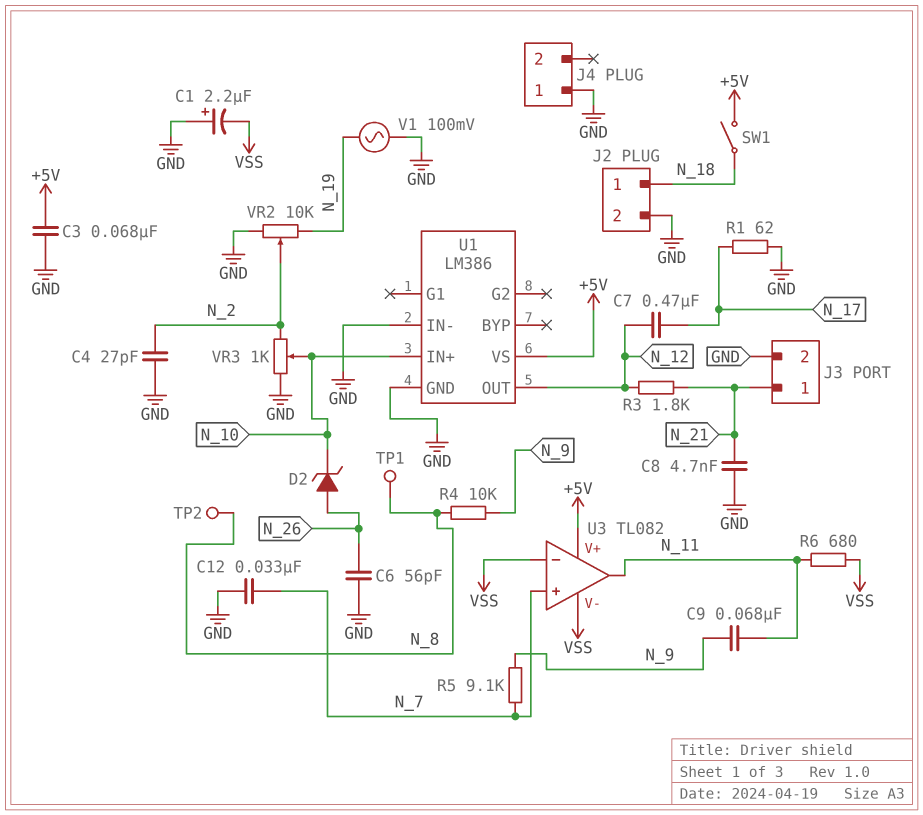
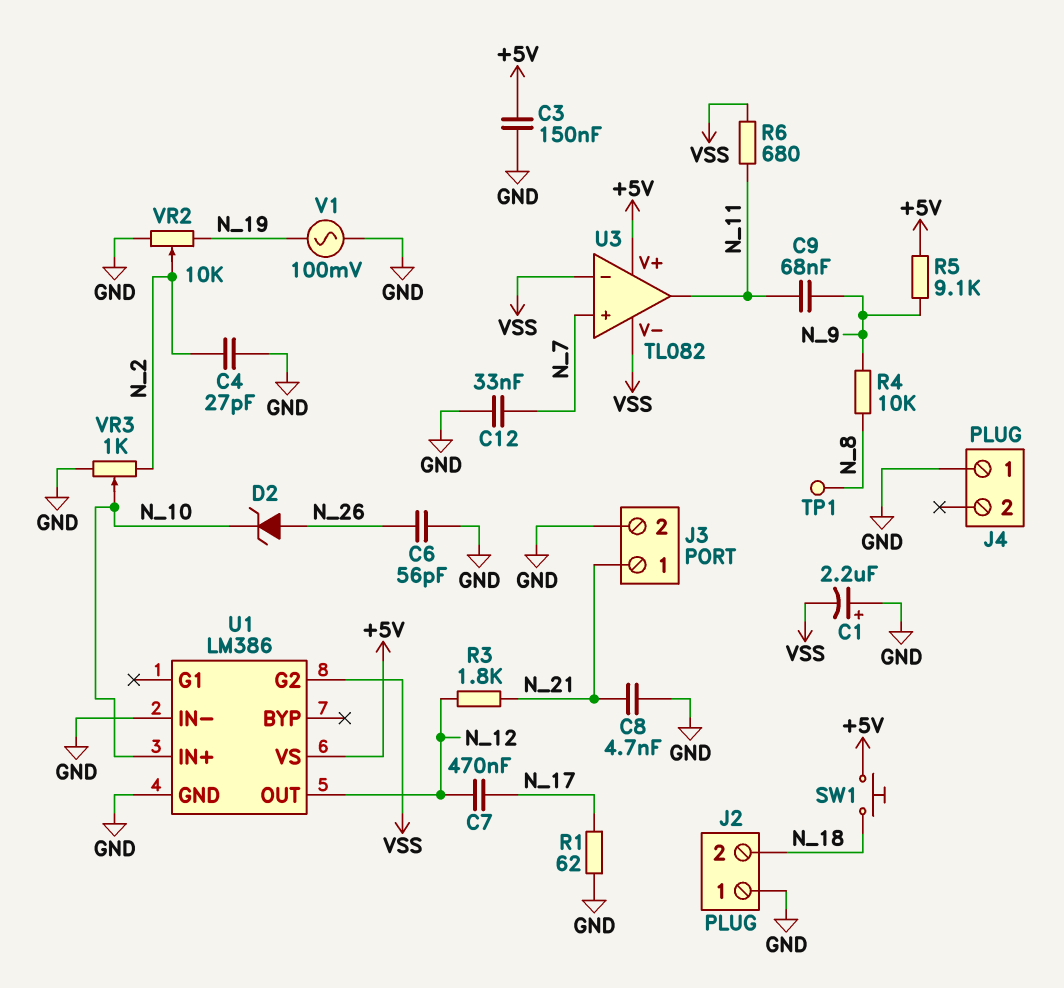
C3: 68nF (+5V, GND) -> 150nF (+5V, GND)
J2 pin 1: N_18 -> GND
J2 pin 2: GND -> N_18
R5: 9.1k (N_7, N_9) -> 9.1k (+5V, N_9)
SW1: switch (+5V, N_18) -> button (+5V, N_18)
TP2: test point (N_8) -> none
U1 pin G2: none -> VSS

